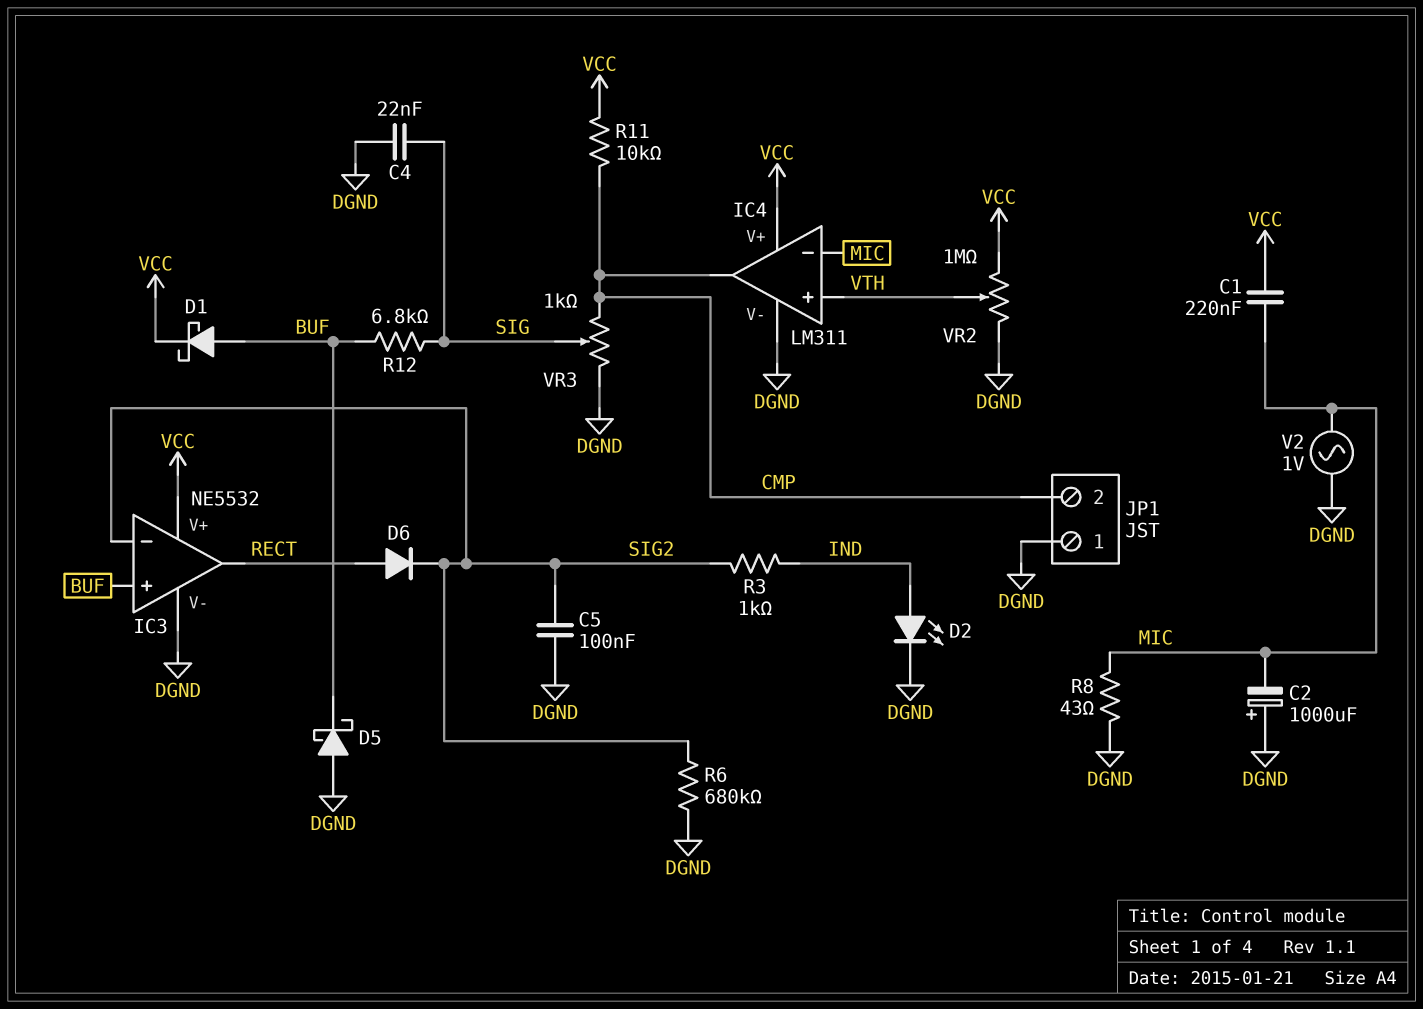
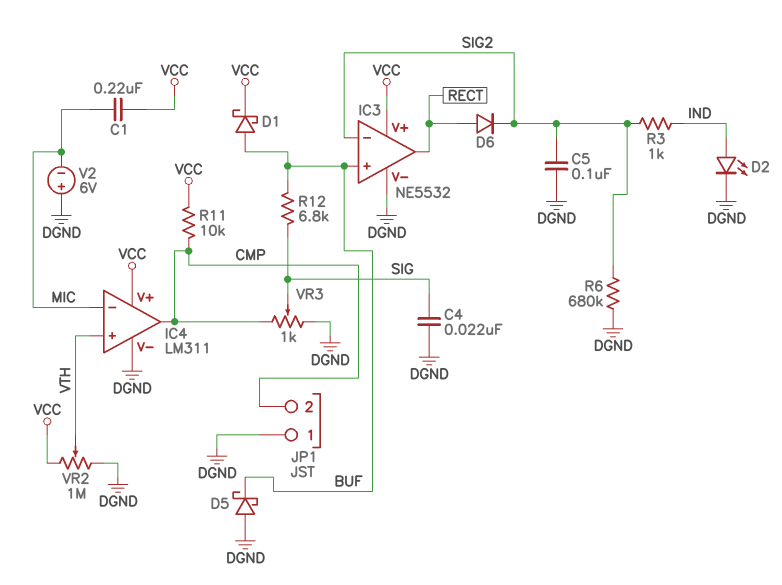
C2: 1000uF (plus DGND, minus MIC) -> none
R8: 43 (DGND, MIC) -> none
V2: AC 1V (DGND, MIC) -> 6V (plus DGND, minus MIC)

